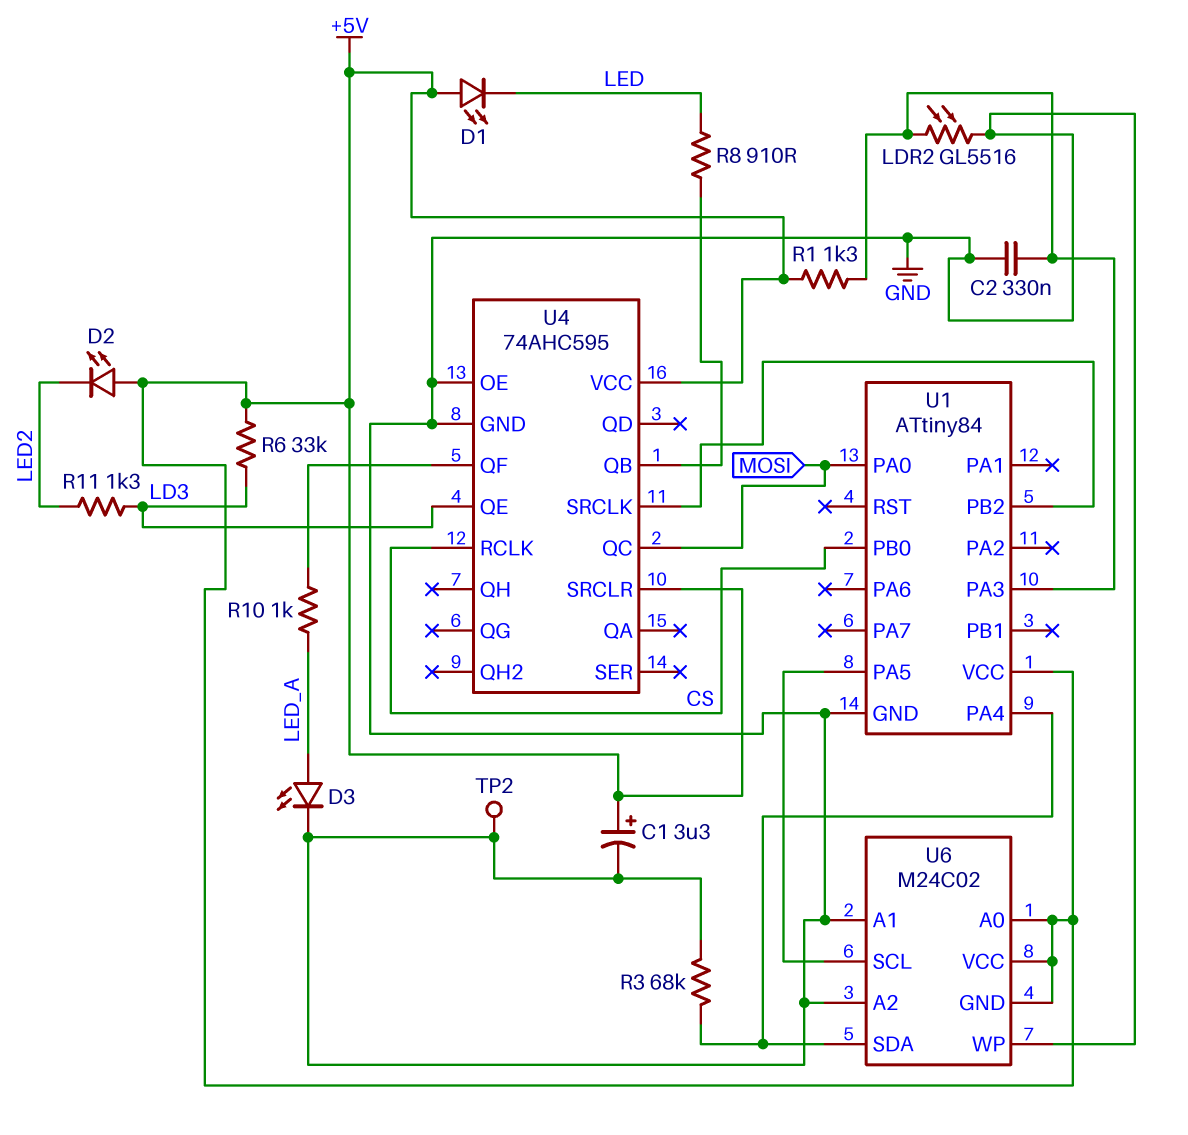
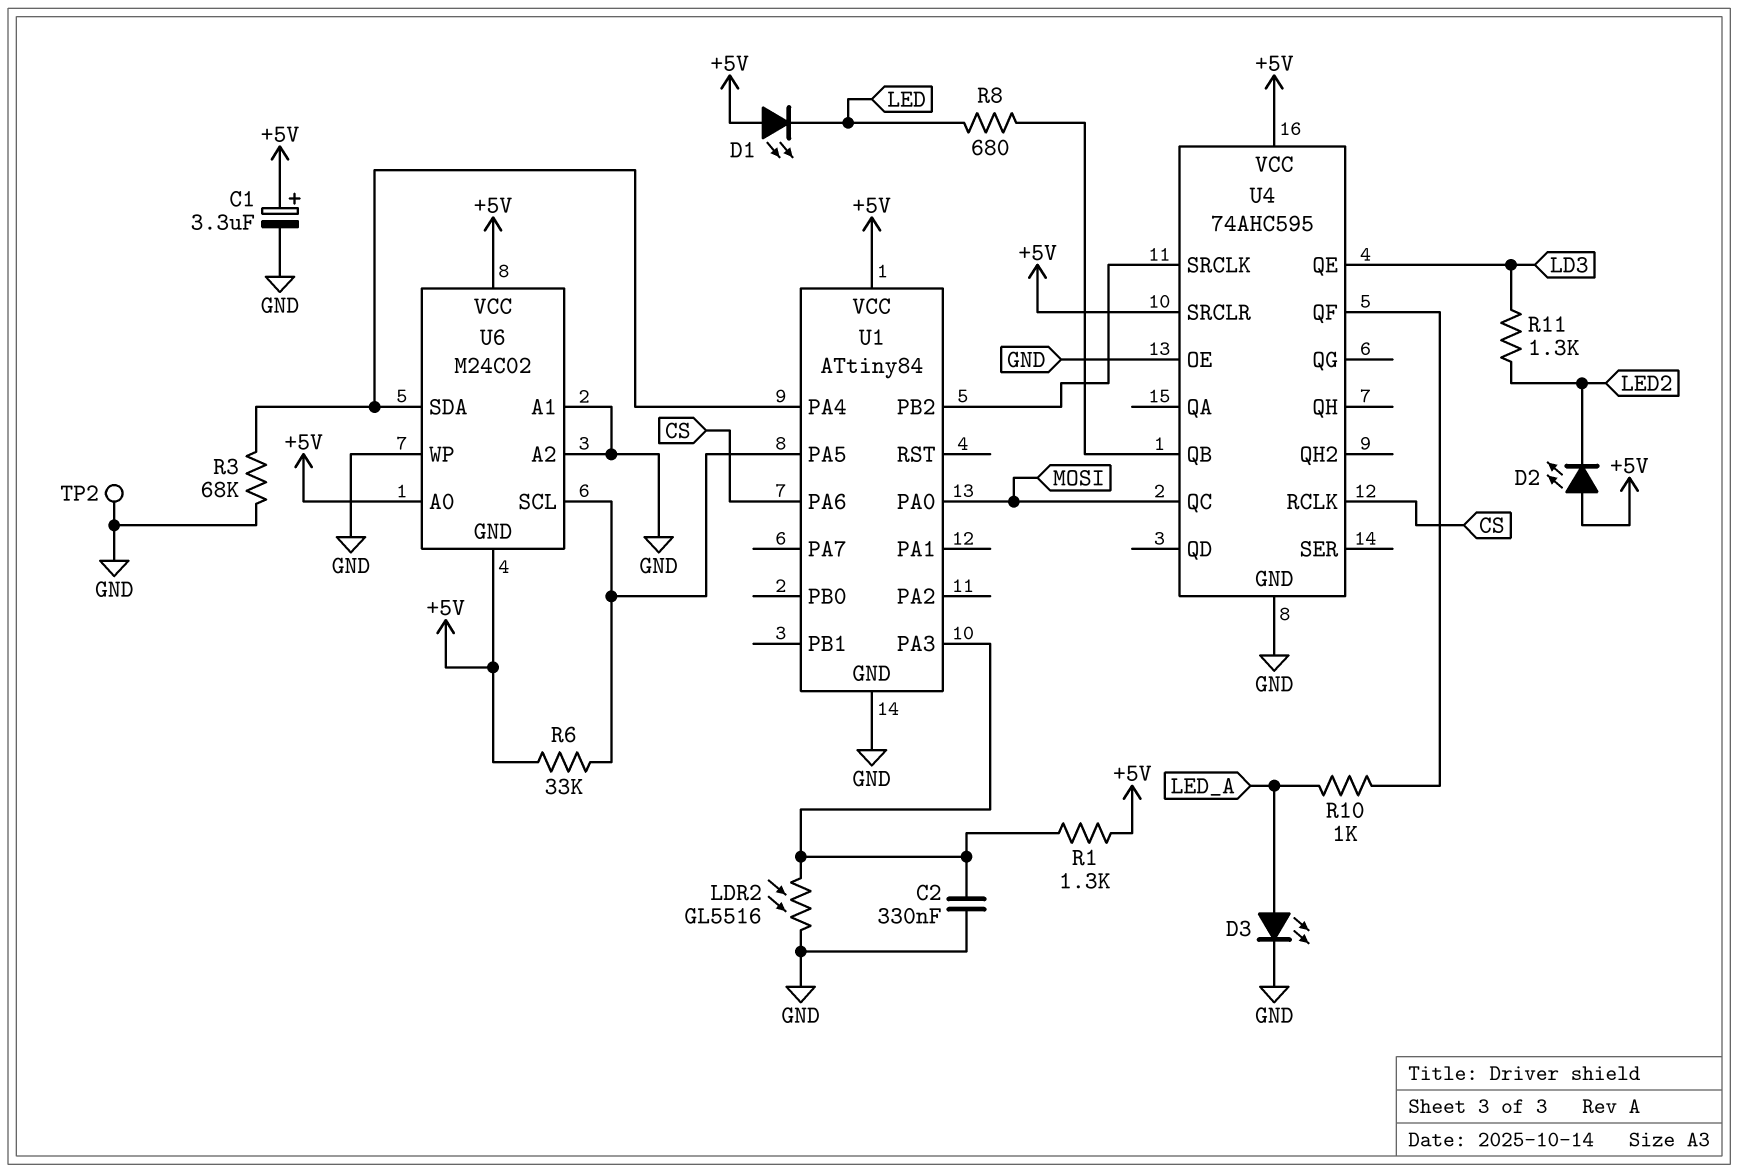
R6: 33k (+5V, LD3) -> 33k (+5V, U1/PA5)
R8: 910 (LED, U4/QB) -> 680 (LED, U4/QB)
U1 pin PA6: none -> CS
U1 pin PB0: CS -> none

